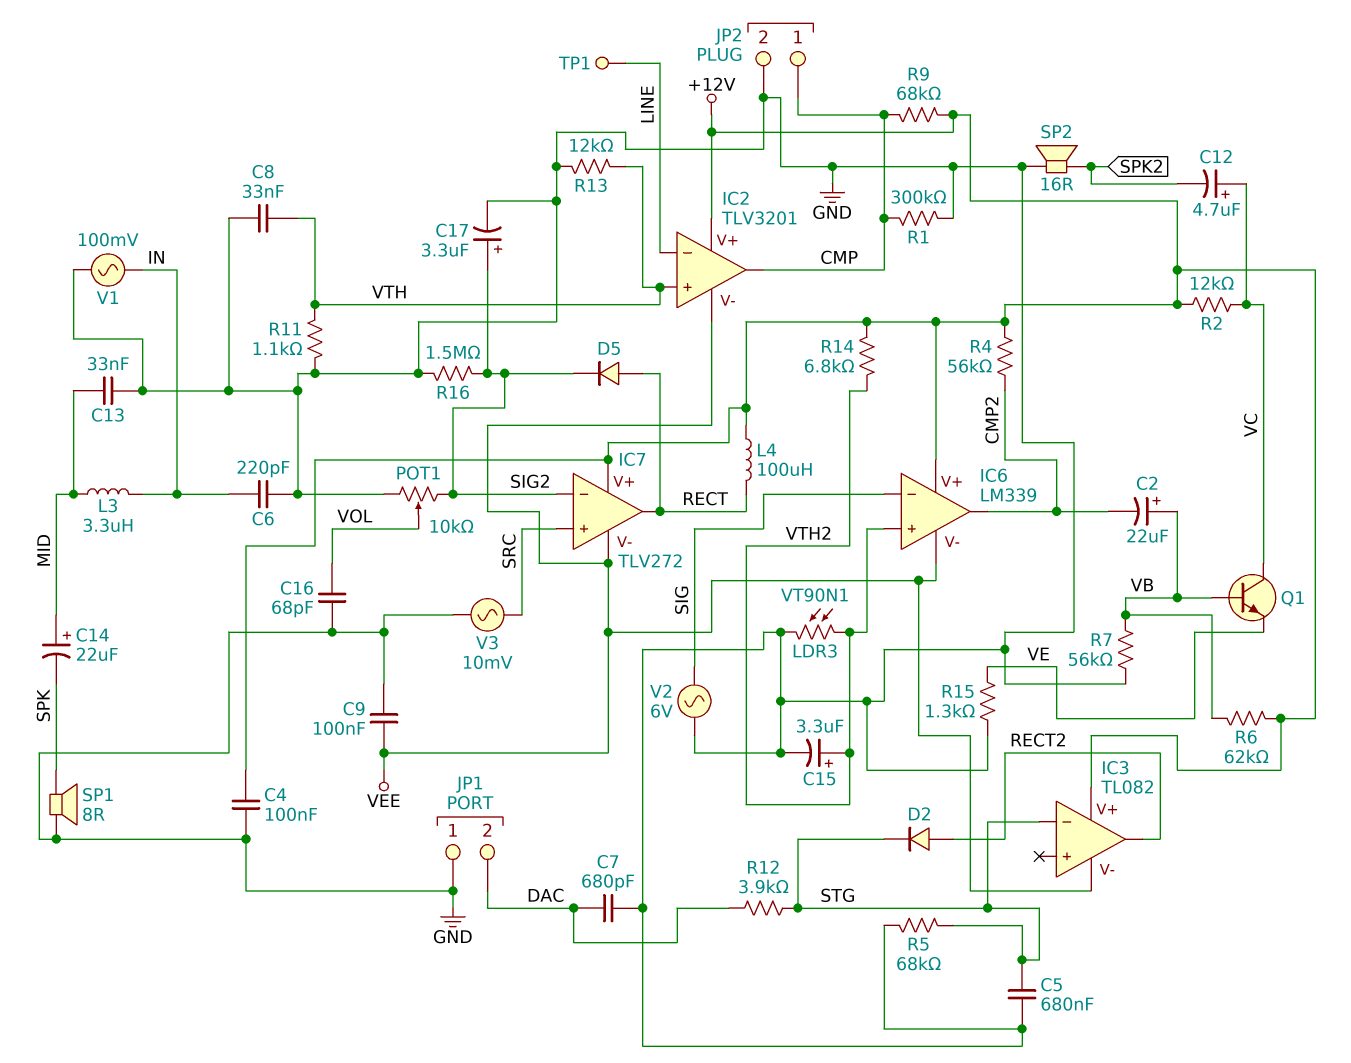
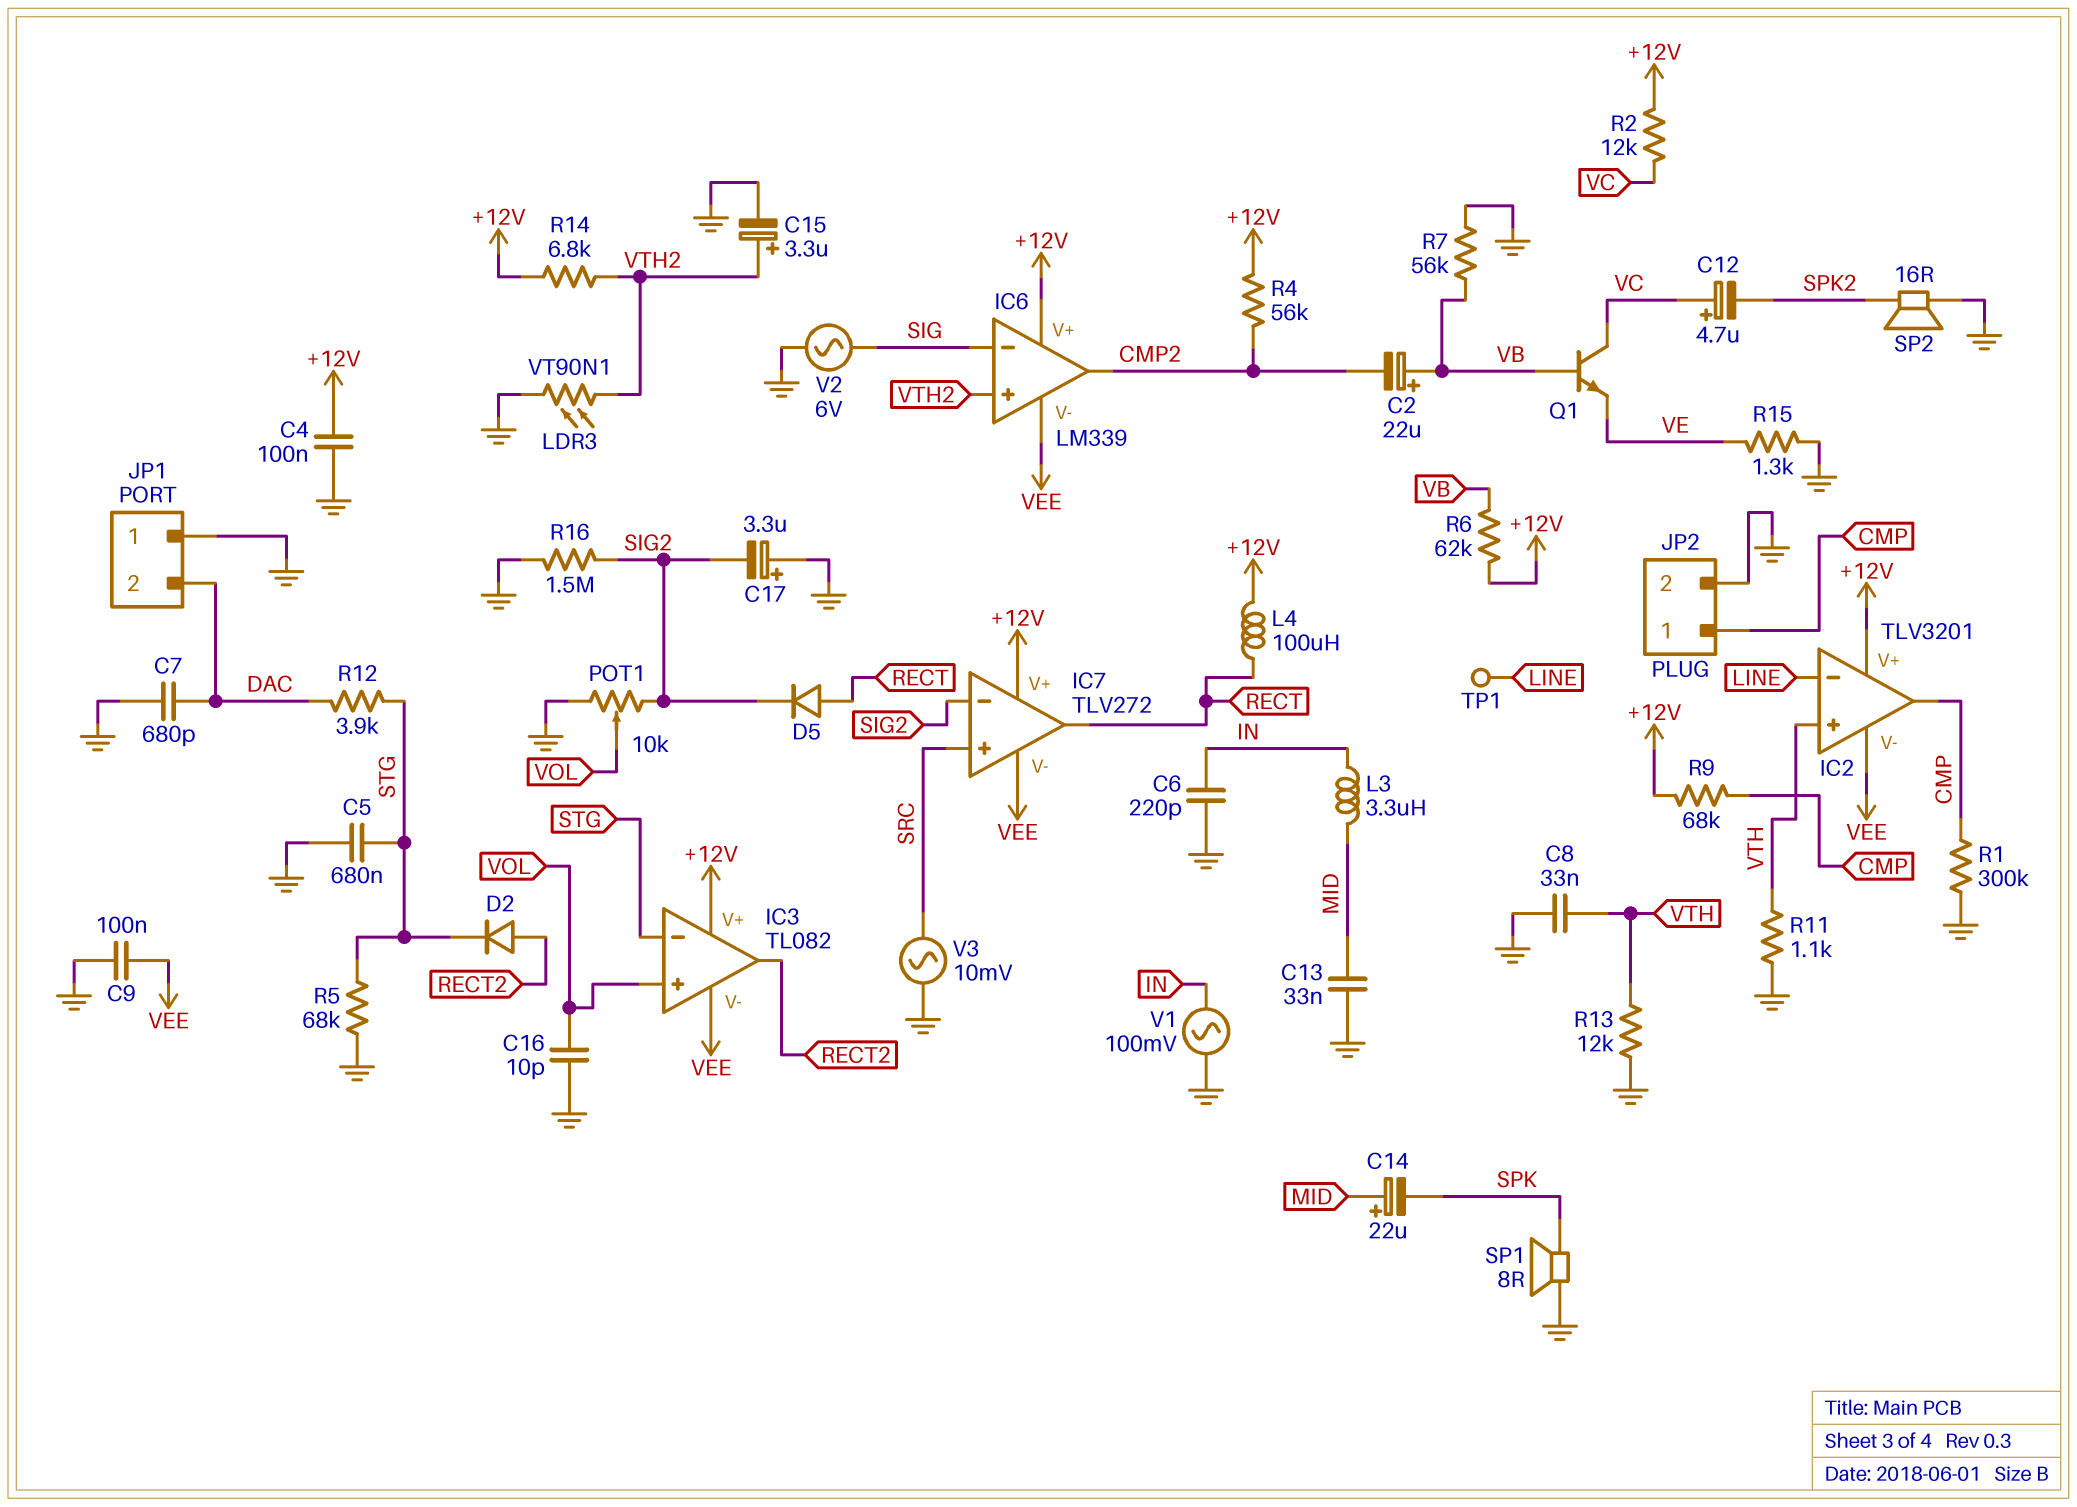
C16: 68pF (GND, VOL) -> 10pF (GND, VOL)
C17: 3.3uF (plus SIG2, minus GND) -> 3.3uF (plus GND, minus SIG2)
IC3 pin in+: none -> VOL

